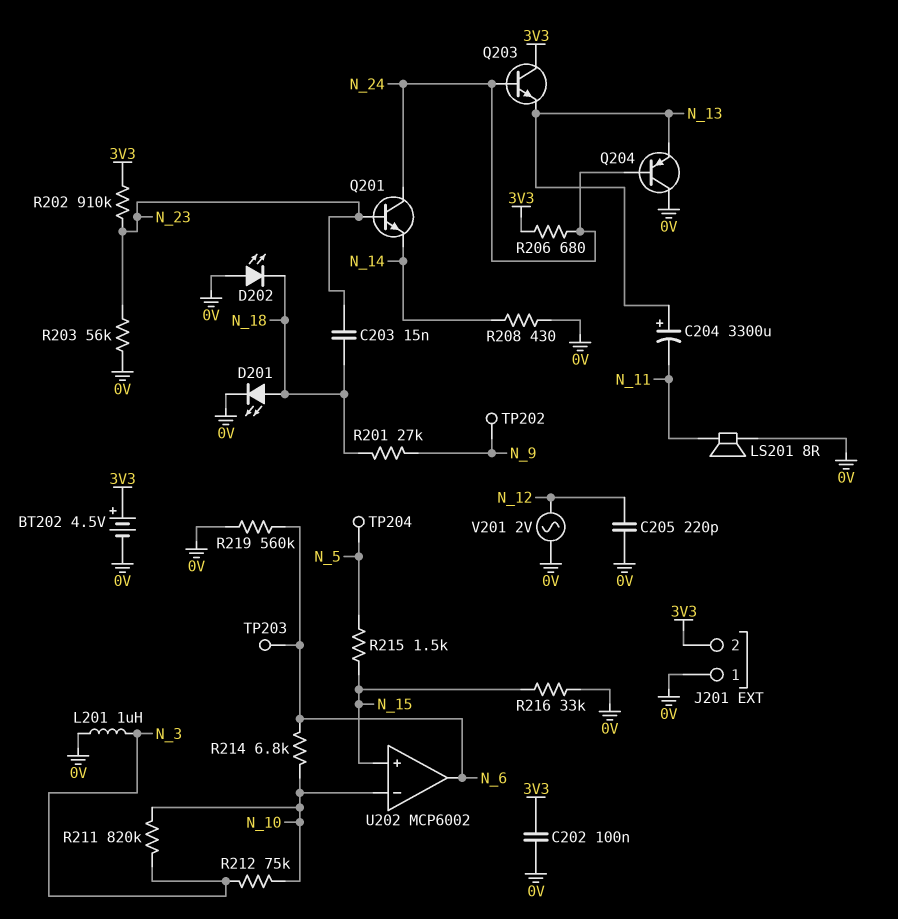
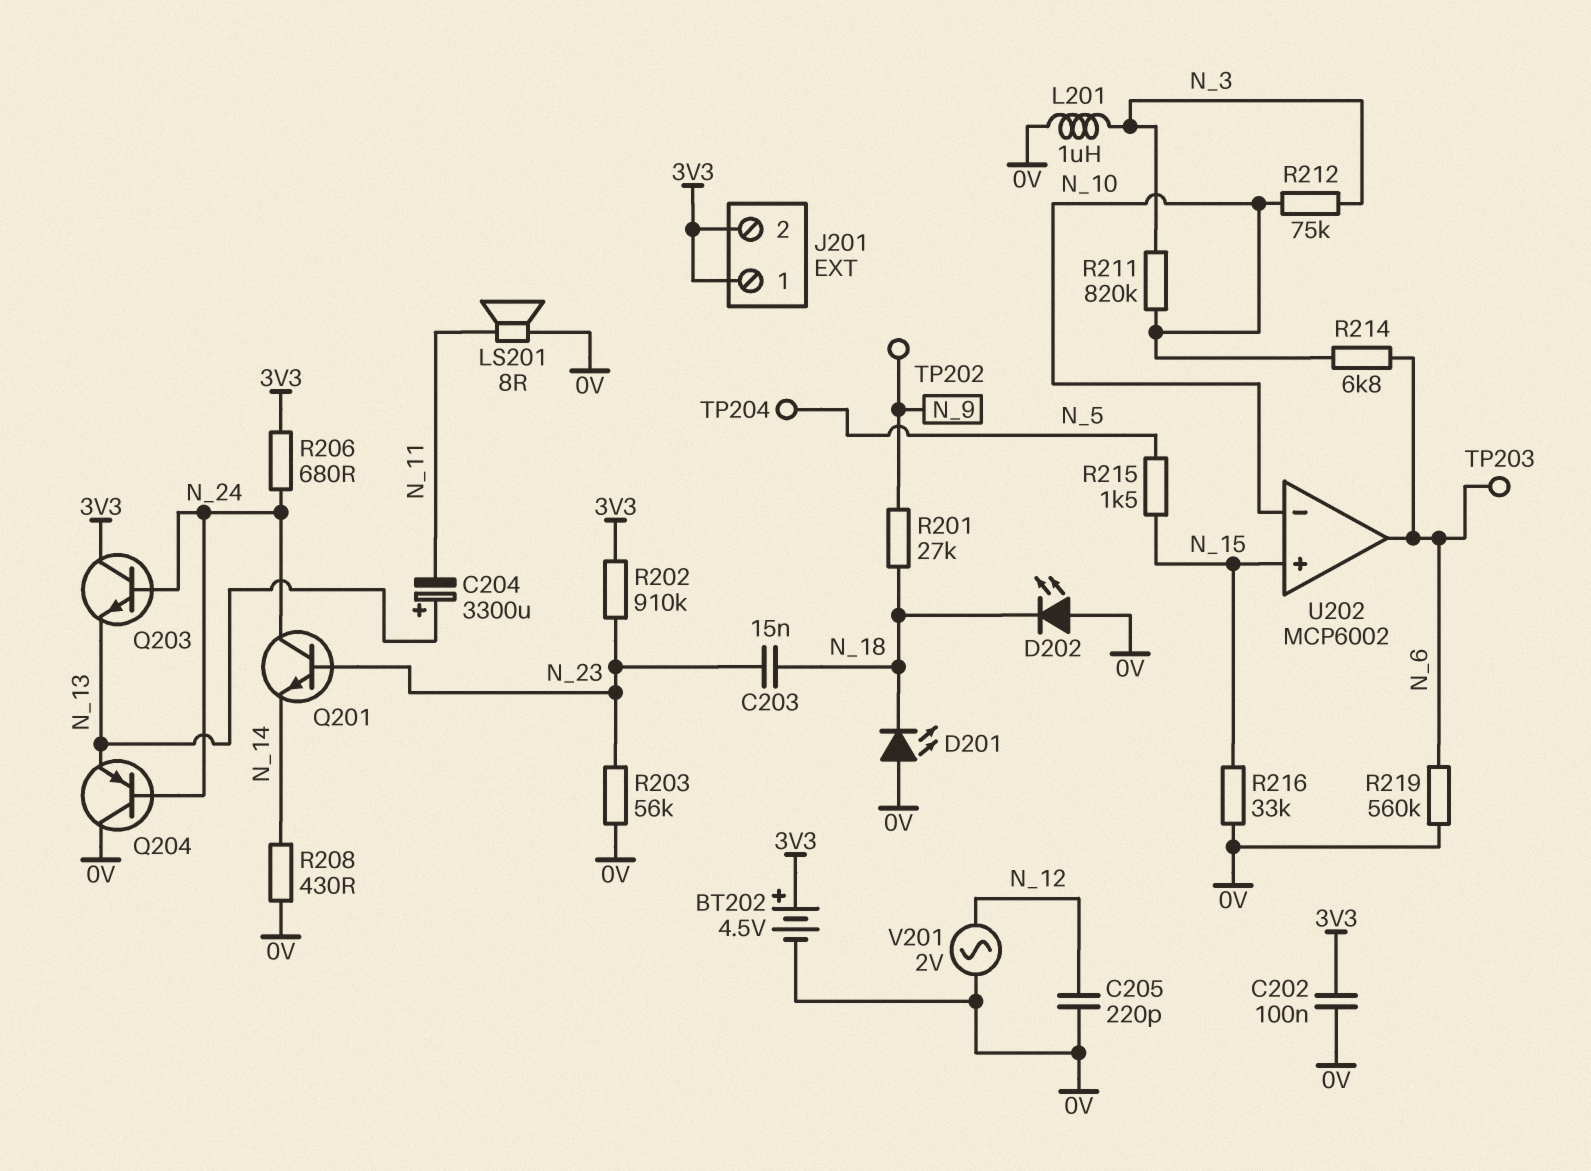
D201: LED (A N_18, K 0V) -> LED (A 0V, K N_18)
J201 pin 1: 0V -> 3V3

